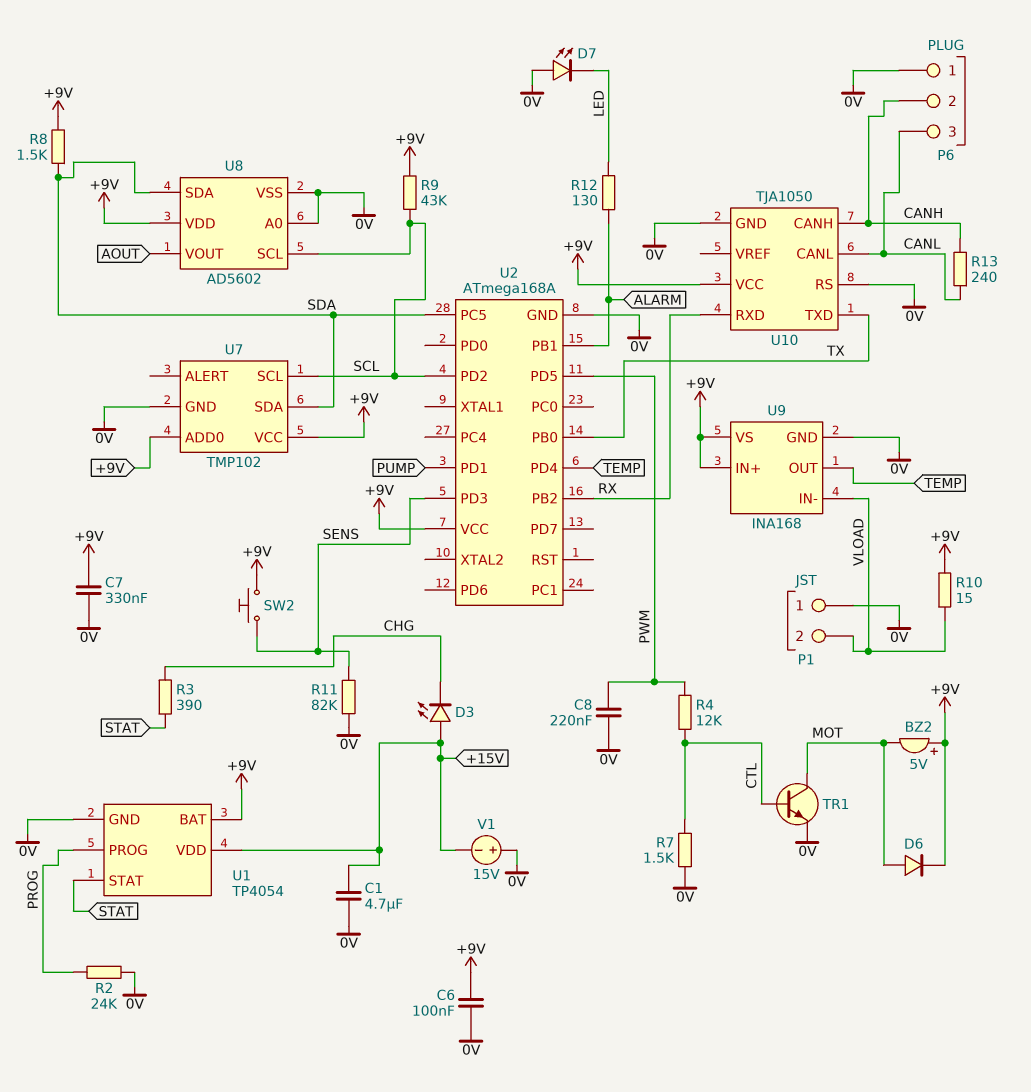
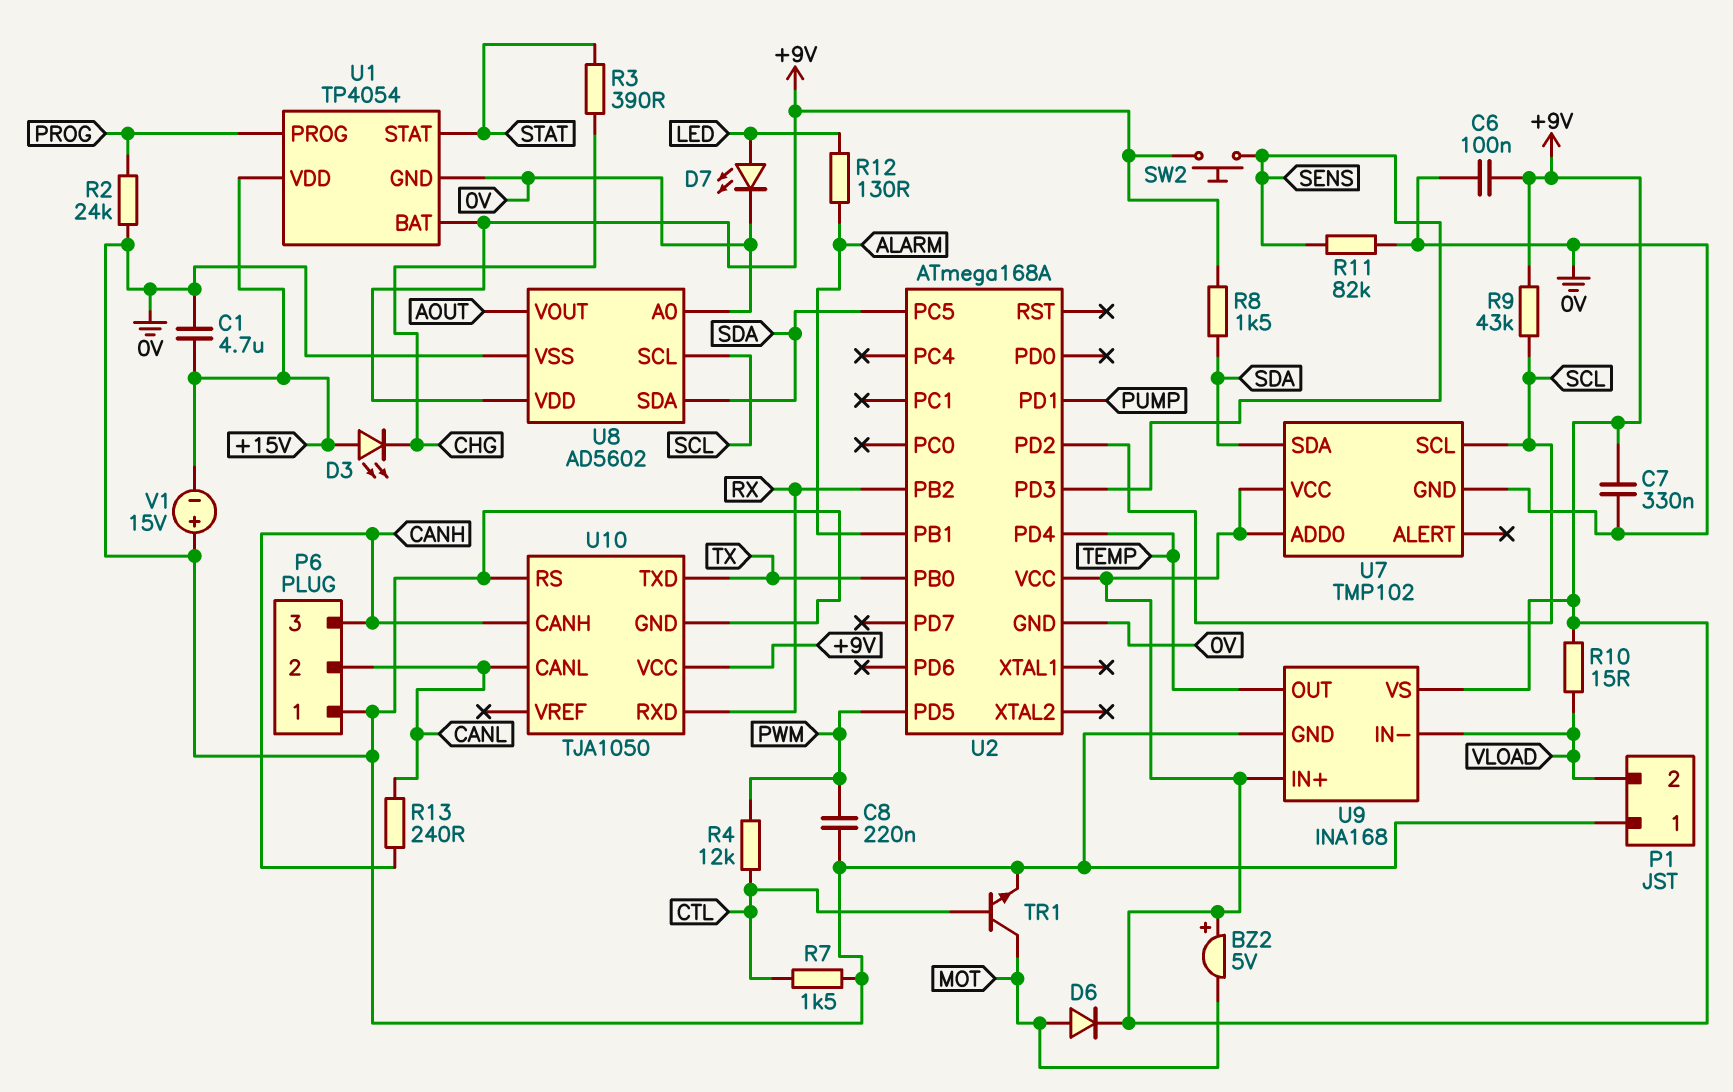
D7: LED (A 0V, K LED) -> LED (A LED, K 0V)
P6 pin 2: CANH -> CANL
P6 pin 3: CANL -> CANH

